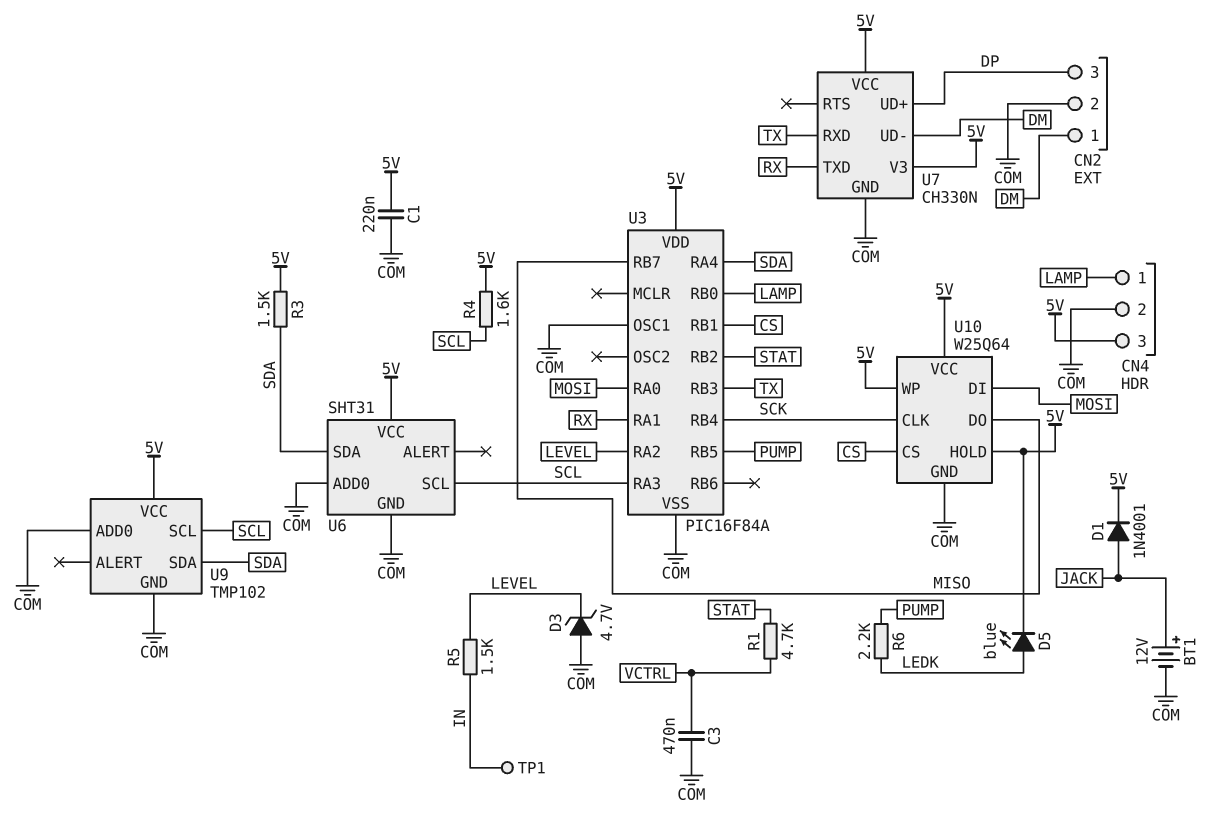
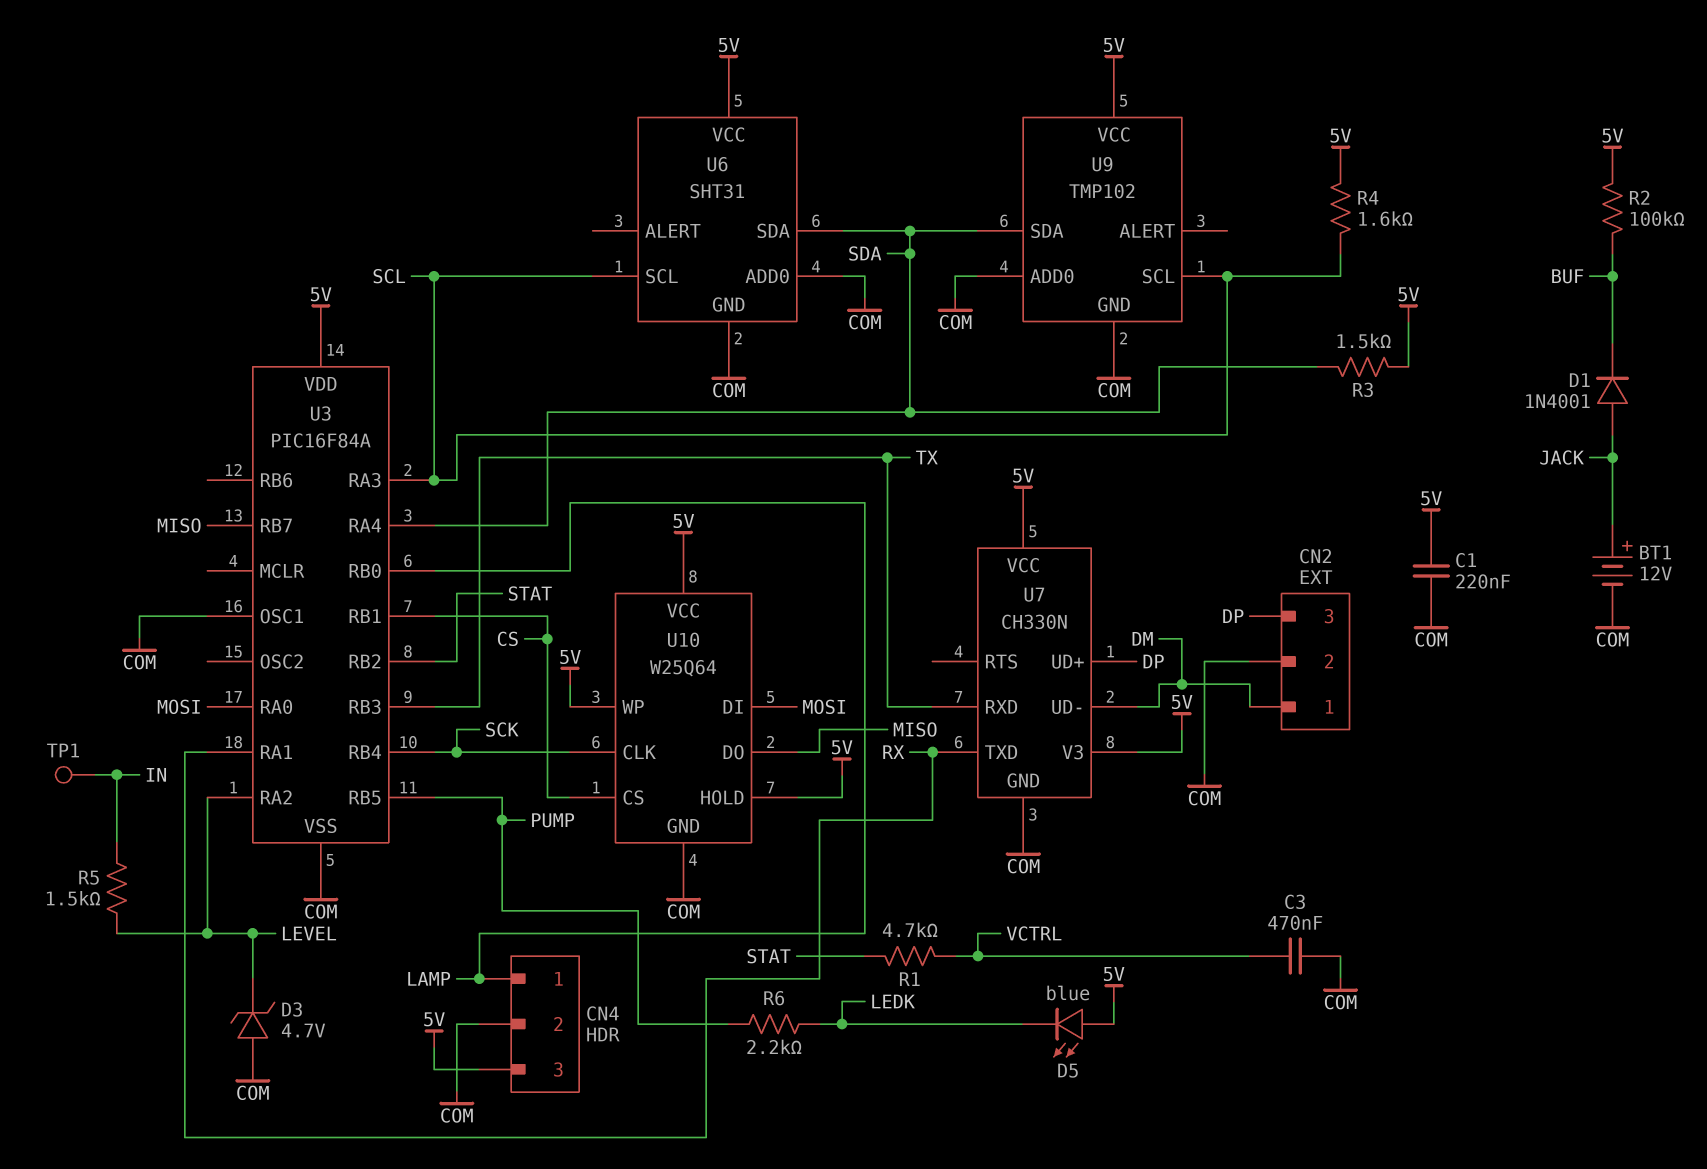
D1: diode 1N4001 (A JACK, K 5V) -> diode 1N4001 (A JACK, K BUF)
D5: LED blue (A LEDK, K 5V) -> LED blue (A 5V, K LEDK)
R2: none -> 100k (5V, BUF)

